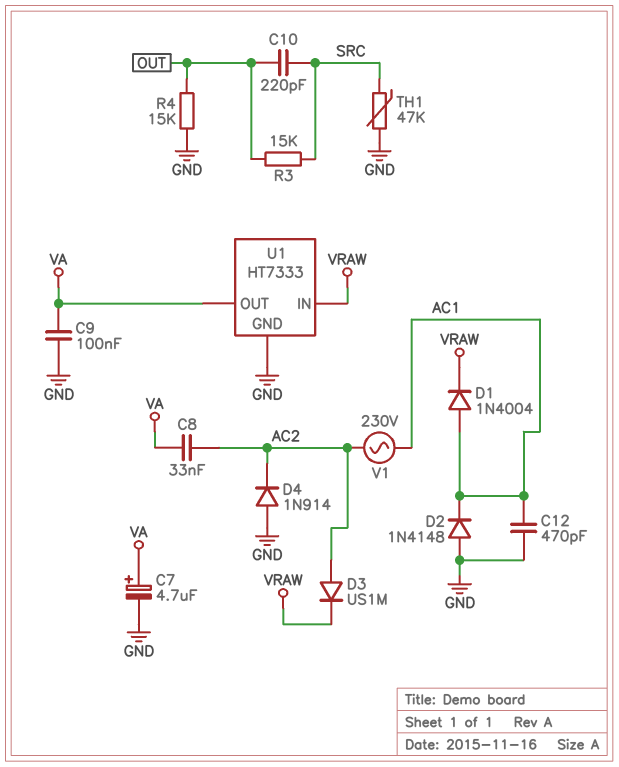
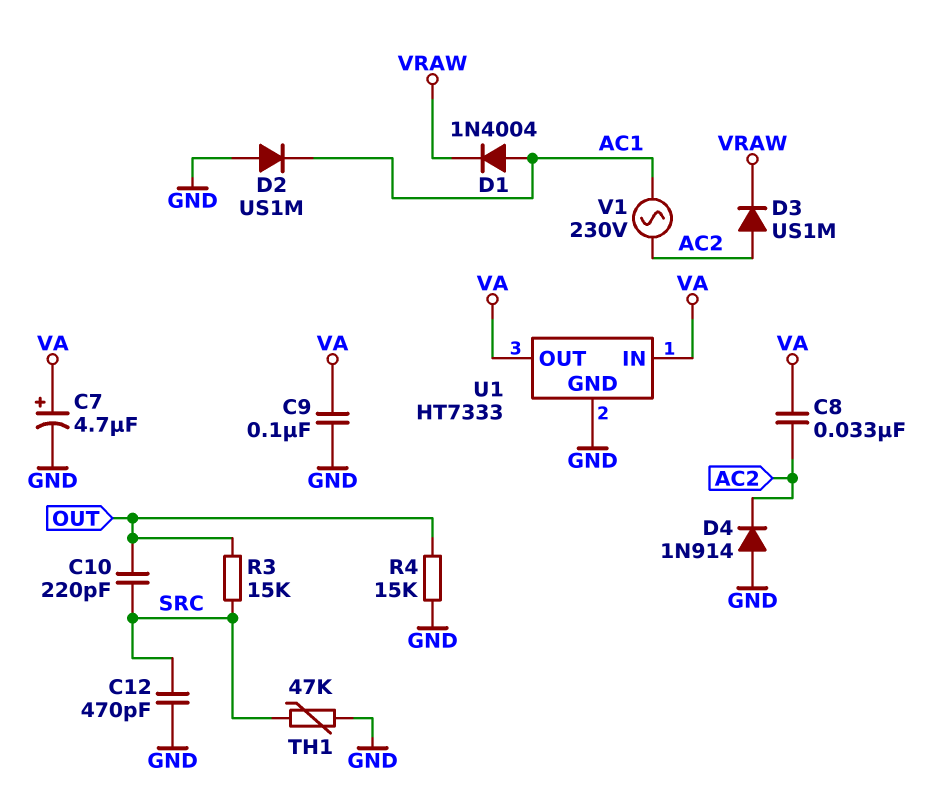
C12: 470pF (AC1, GND) -> 470pF (GND, SRC)
D2: diode 1N4148 (A GND, K AC1) -> diode US1M (A GND, K AC1)
U1 pin IN: VRAW -> VA

